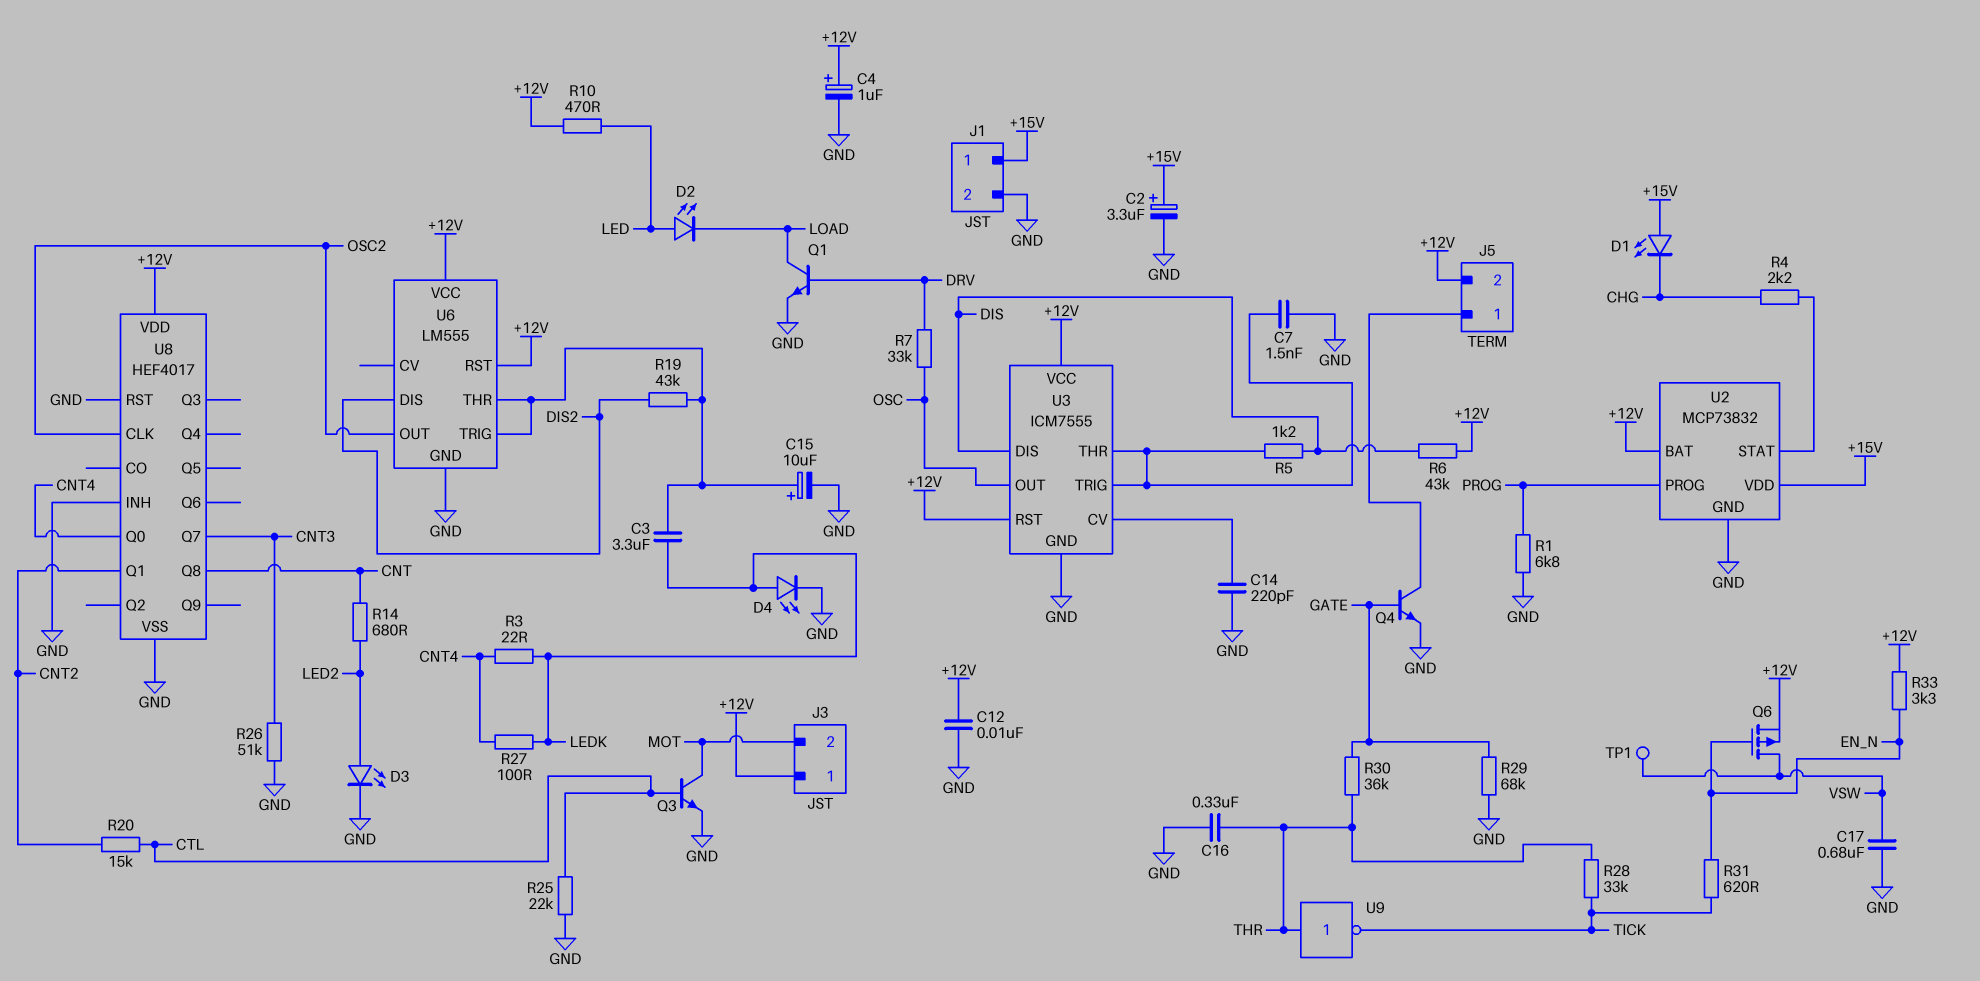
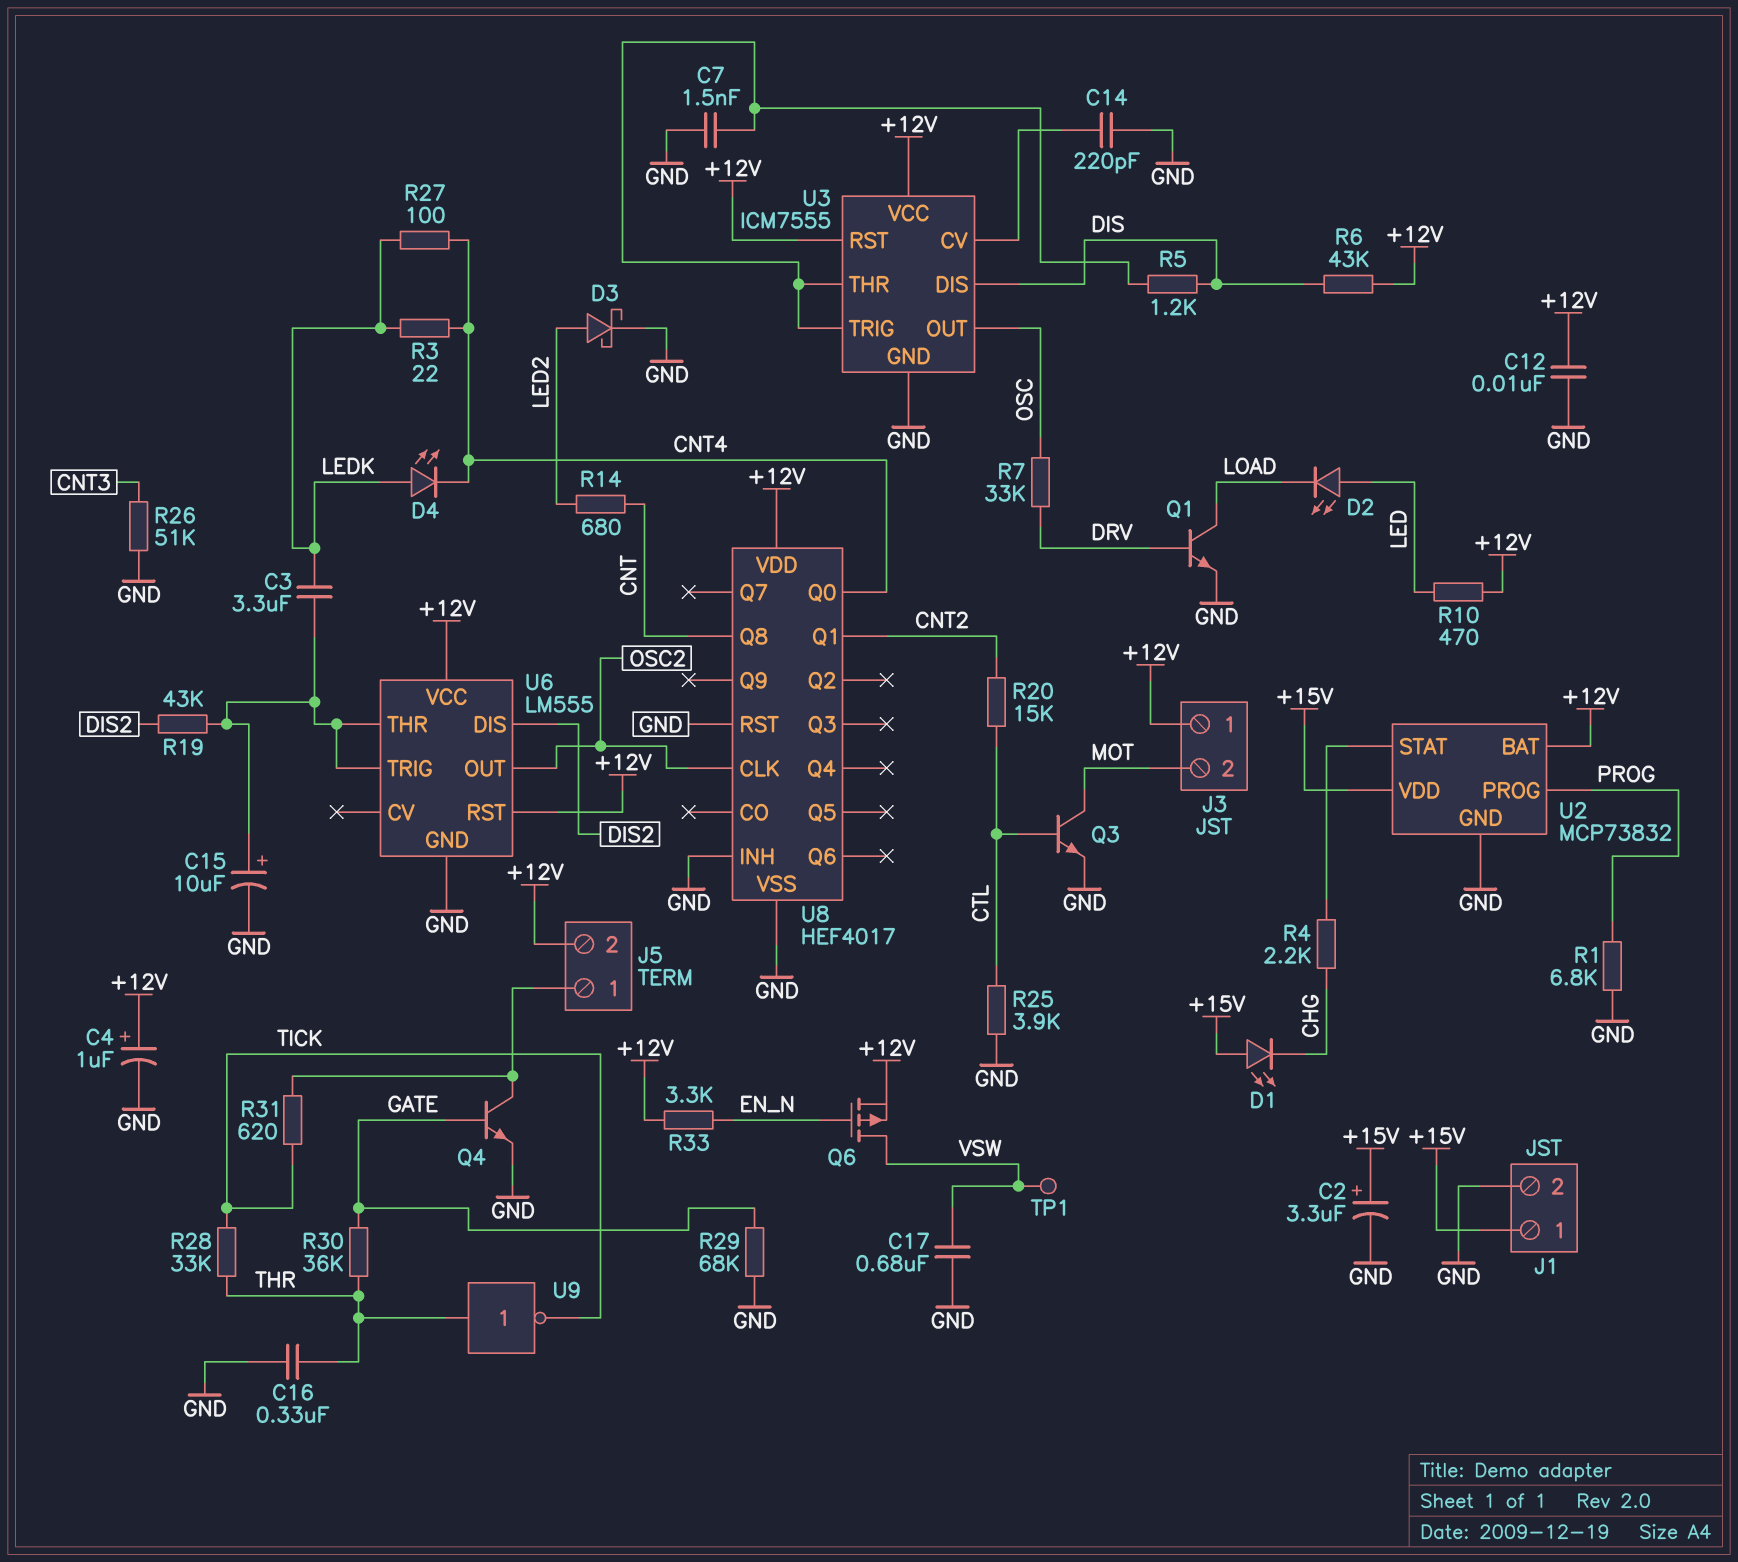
D3: LED (A LED2, K GND) -> schottky (A LED2, K GND)
D4: LED (A LEDK, K GND) -> LED (A LEDK, K CNT4)
R25: 22k (CTL, GND) -> 3.9k (CTL, GND)
R31: 620 (EN_N, TICK) -> 620 (J5/1, TICK)
U8 pin Q7: CNT3 -> none

